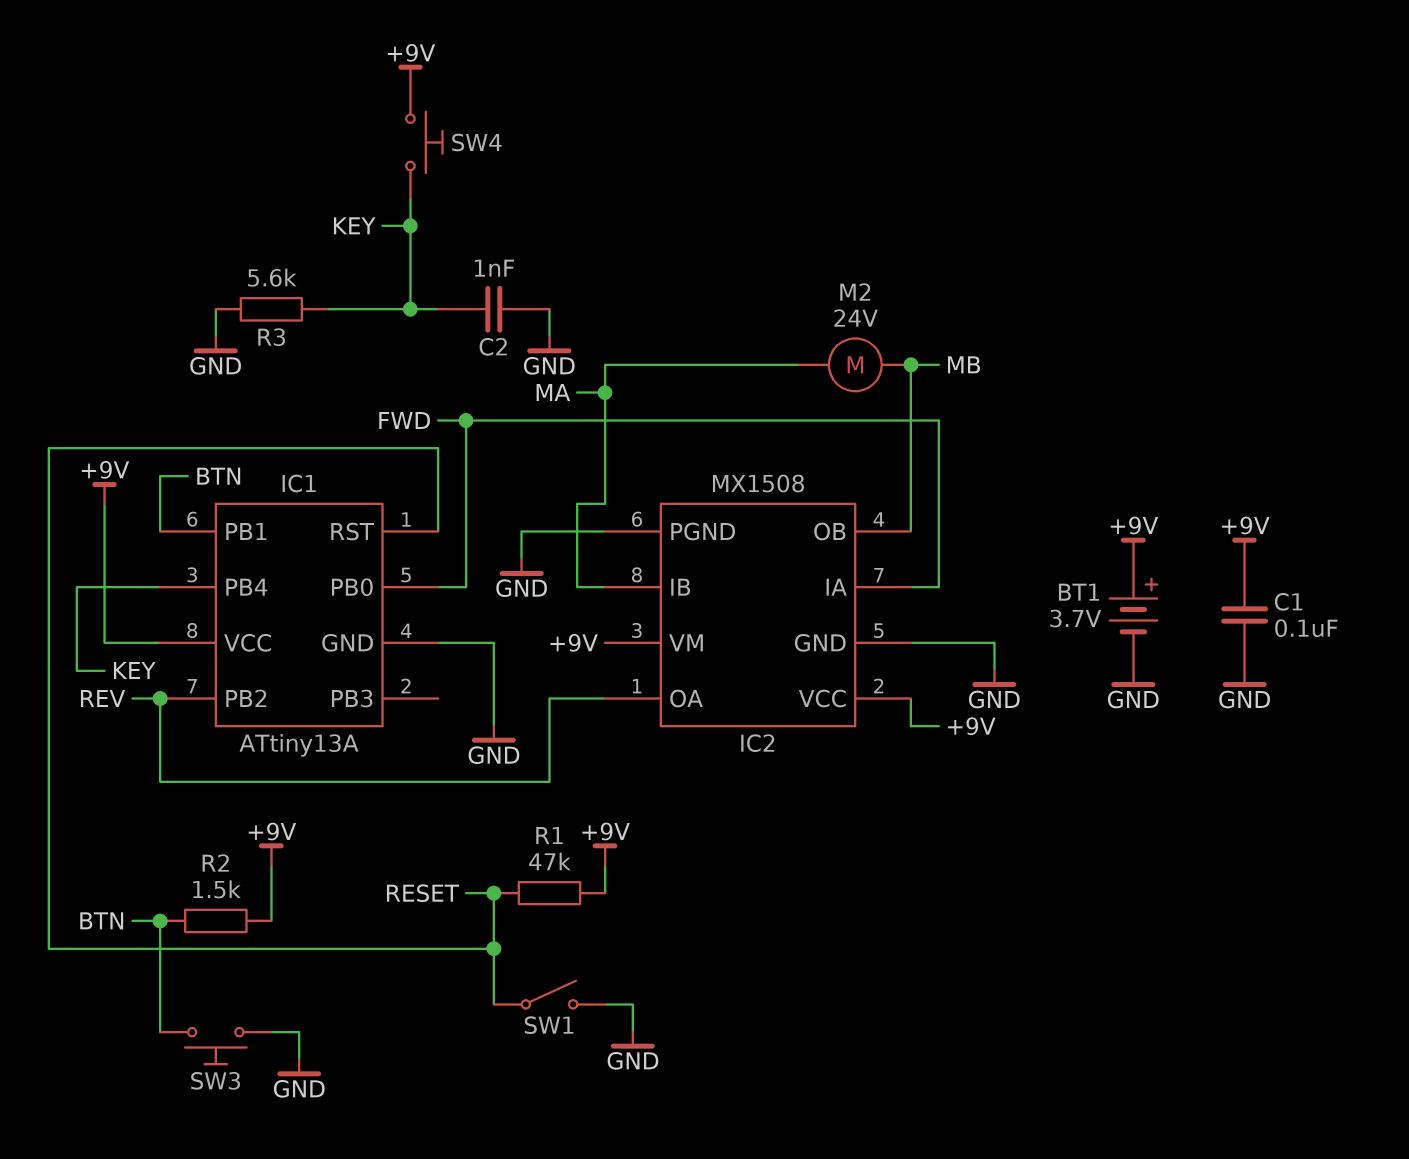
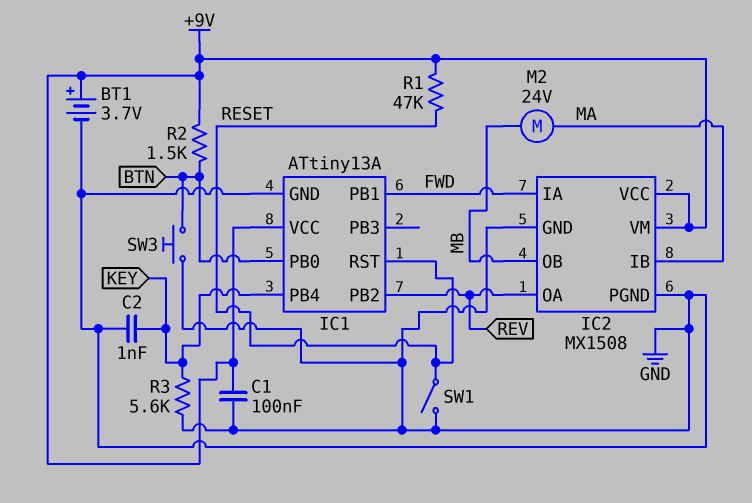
IC1 pin PB0: FWD -> BTN
IC1 pin PB1: BTN -> FWD
SW4: button (+9V, KEY) -> none

